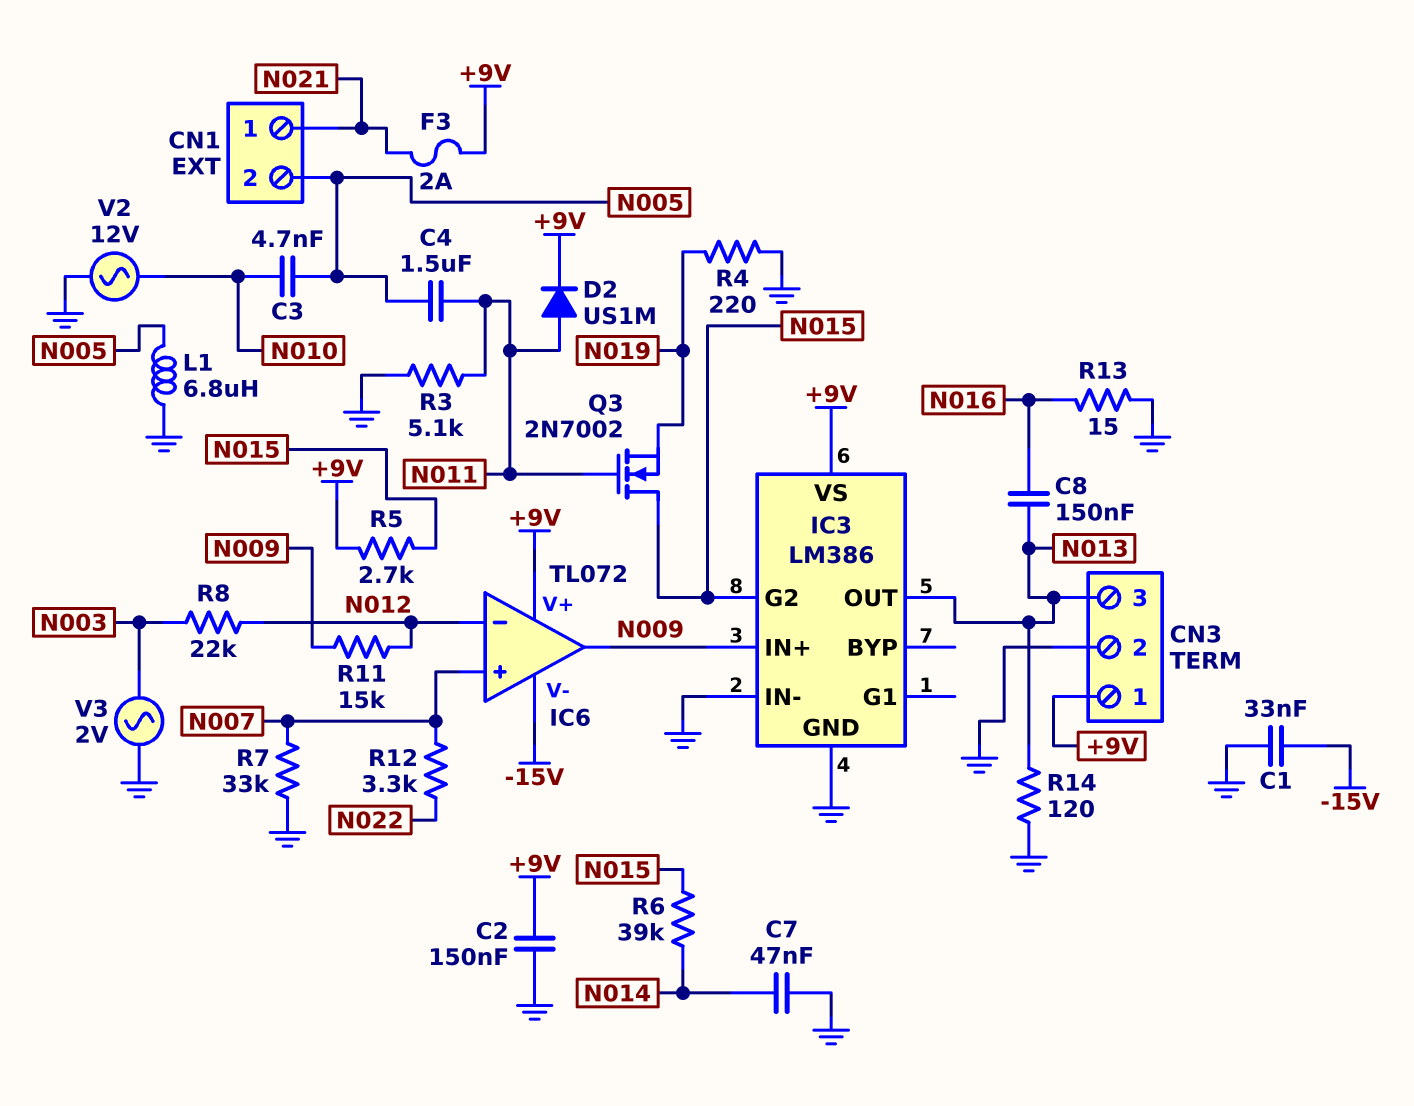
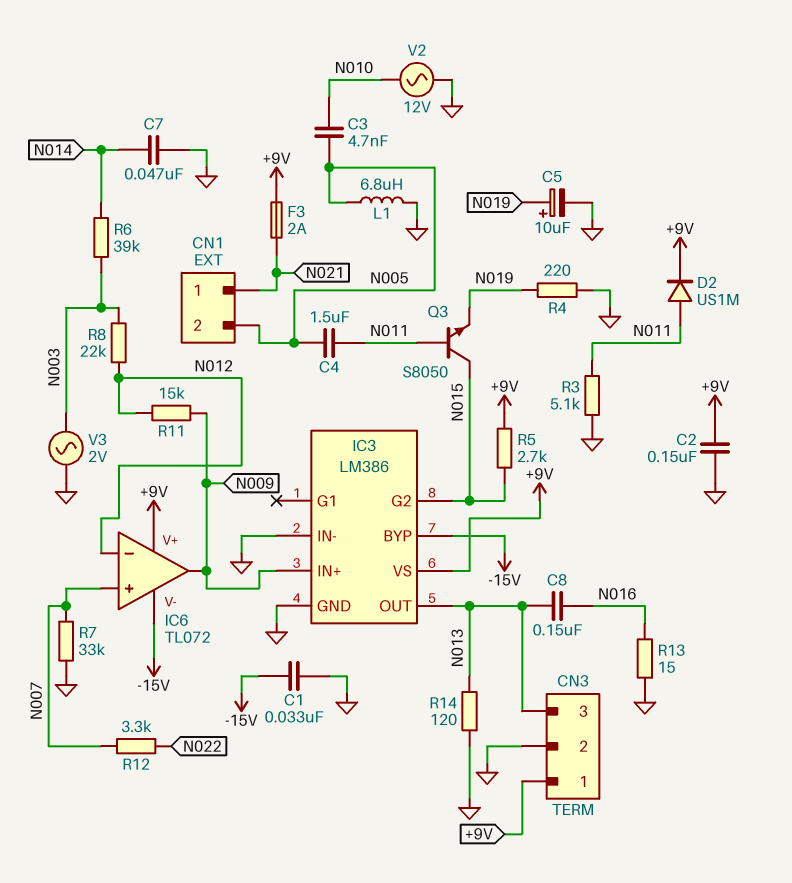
C5: none -> 10uF (plus N019, minus GND)
IC3 pin BYP: none -> -15V
Q3: NMOS 2N7002 (G N011, D N015, S N019) -> NPN S8050 (B N011, C N015, E N019)
R6: 39k (N014, N015) -> 39k (N003, N014)

